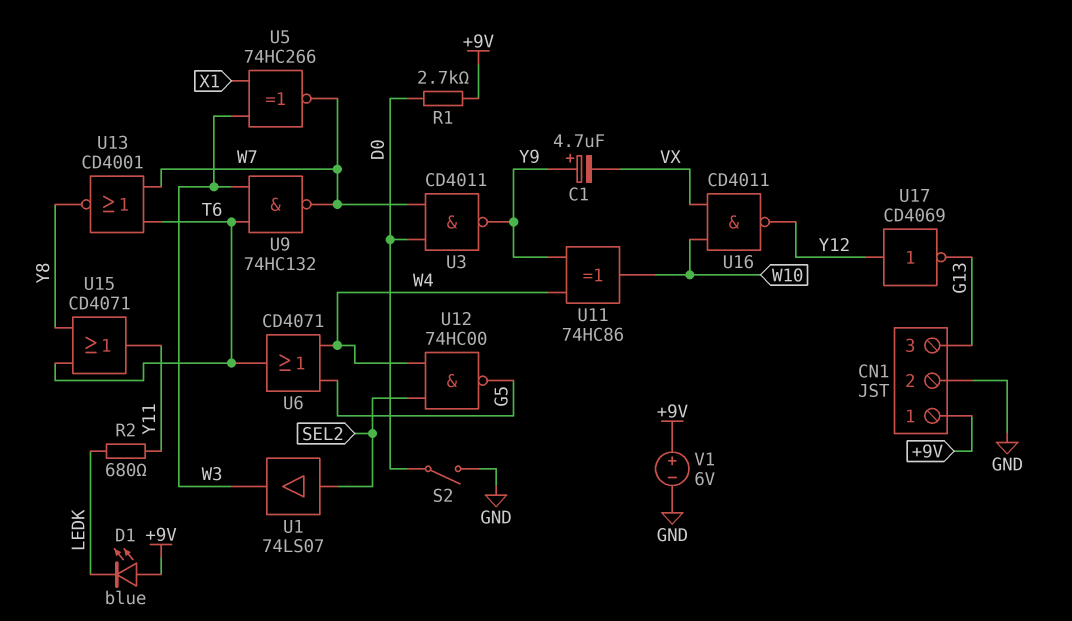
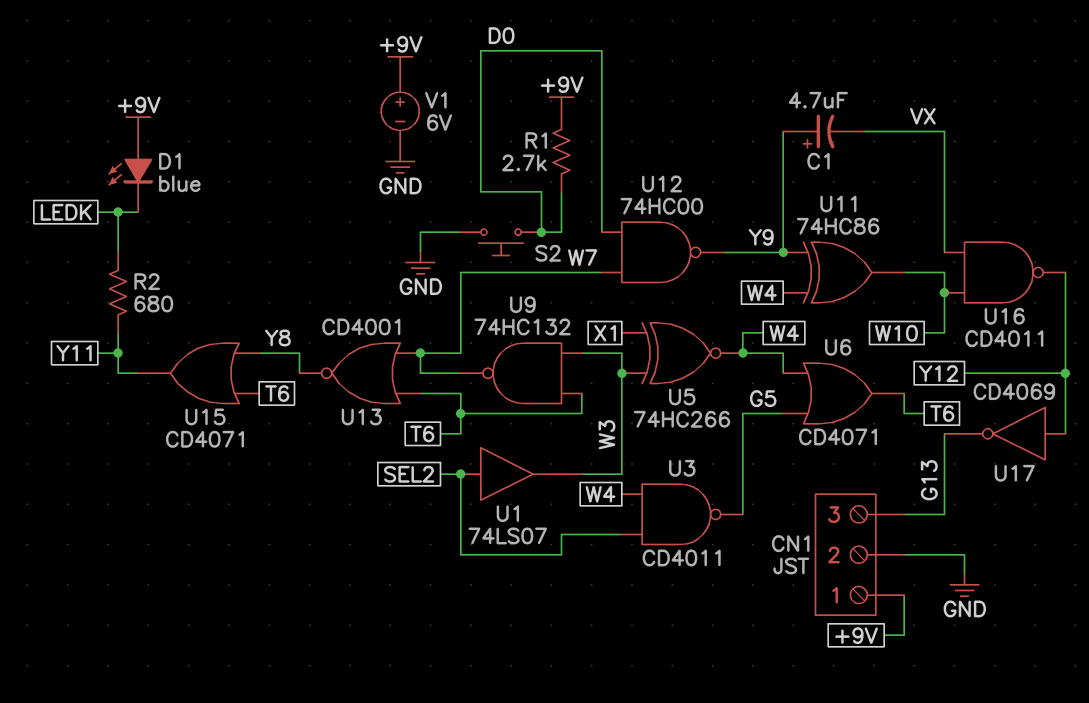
S2: switch (D0, GND) -> button (D0, GND)
U3: NAND CD4011 (in D0, in W7, out Y9) -> NAND CD4011 (in SEL2, in W4, out G5)
U5: XNOR 74HC266 (in W3, in X1, out W7) -> XNOR 74HC266 (in W3, in X1, out W4)
U12: NAND 74HC00 (in SEL2, in W4, out G5) -> NAND 74HC00 (in D0, in W7, out Y9)

